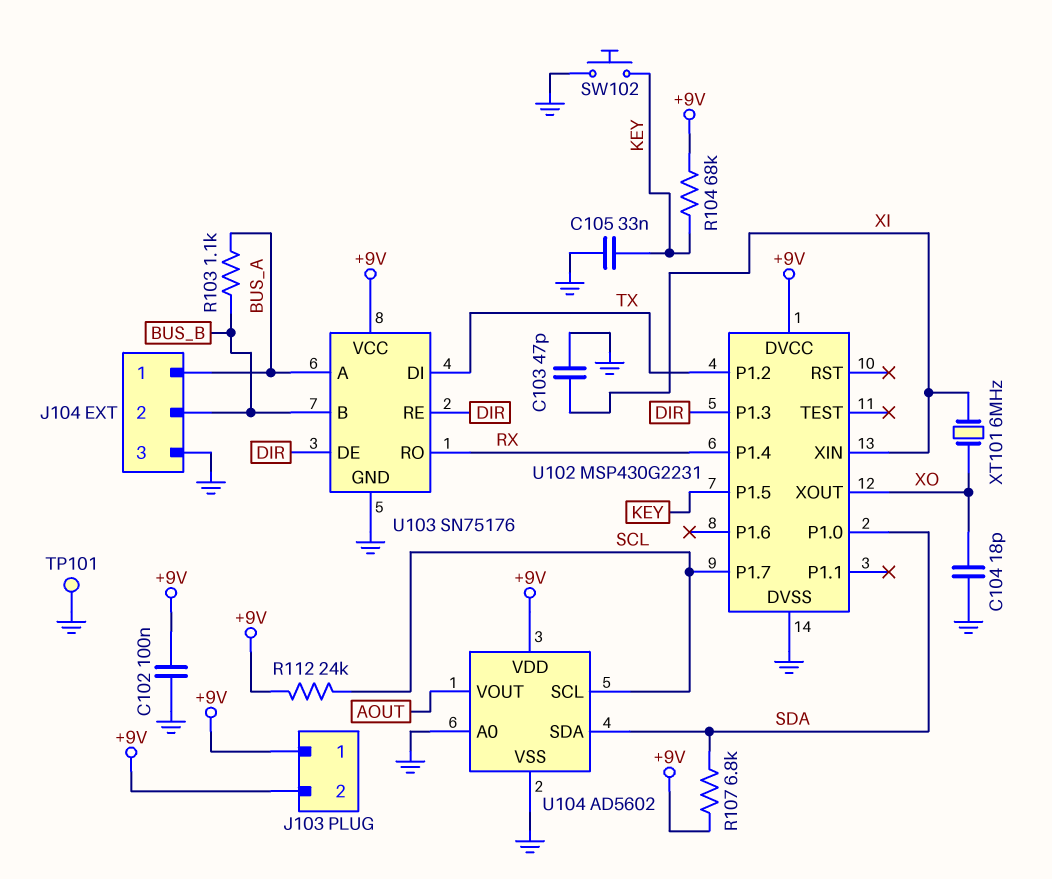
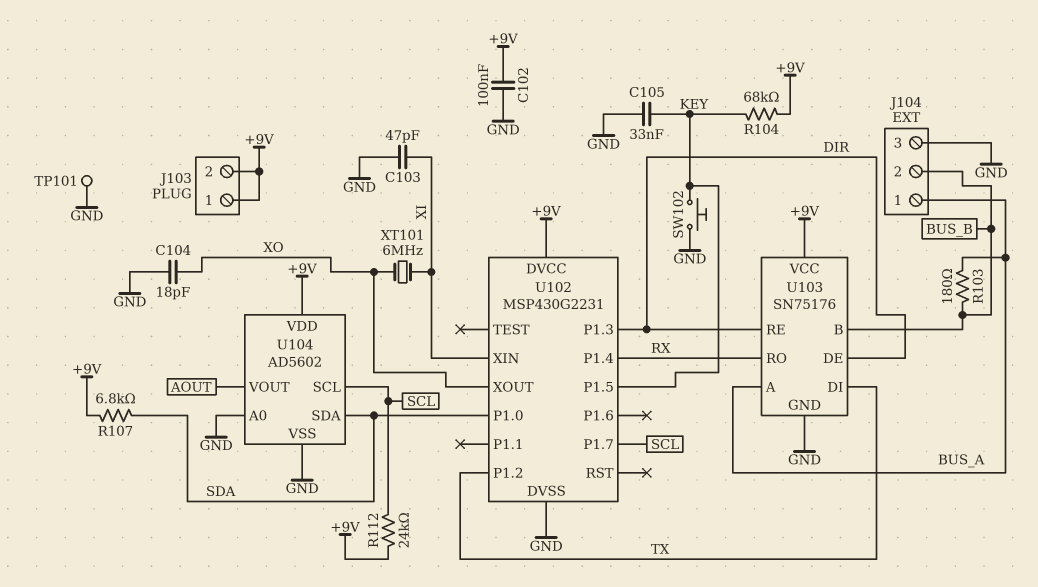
R103: 1.1k (BUS_A, BUS_B) -> 180 (BUS_A, BUS_B)

